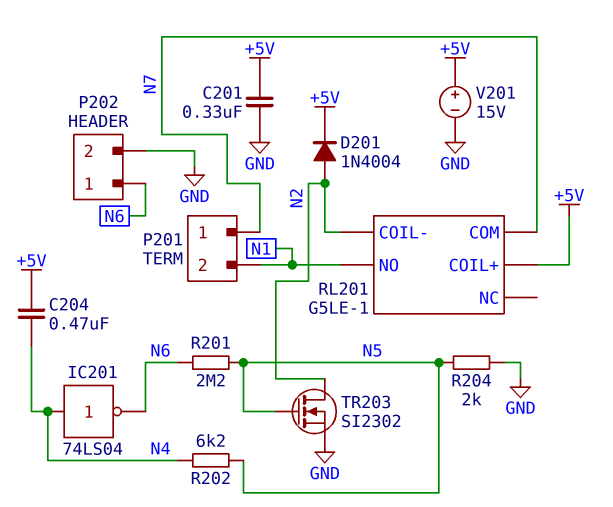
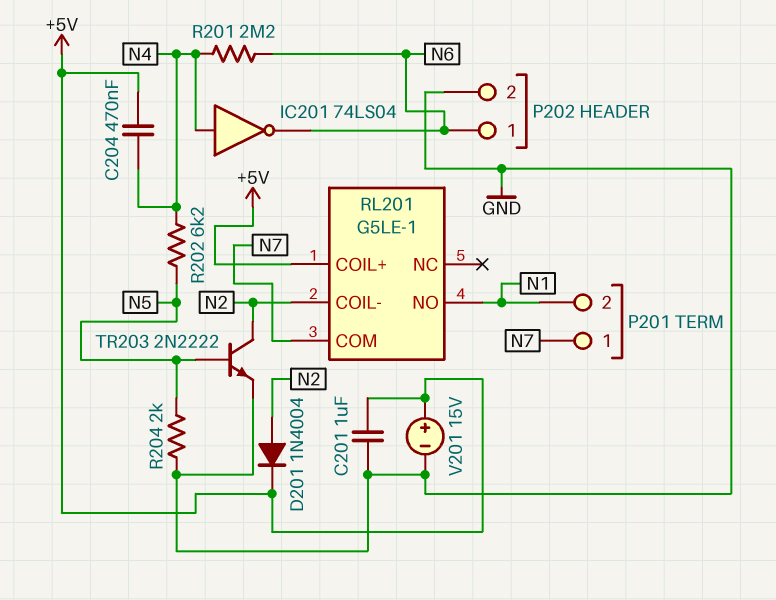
C201: 330nF (+5V, GND) -> 1uF (+5V, GND)
R201: 2.2M (N5, N6) -> 2.2M (N4, N6)
TR203: NMOS SI2302 (G N5, D N2, S GND) -> NPN 2N2222 (B N5, C N2, E GND)

